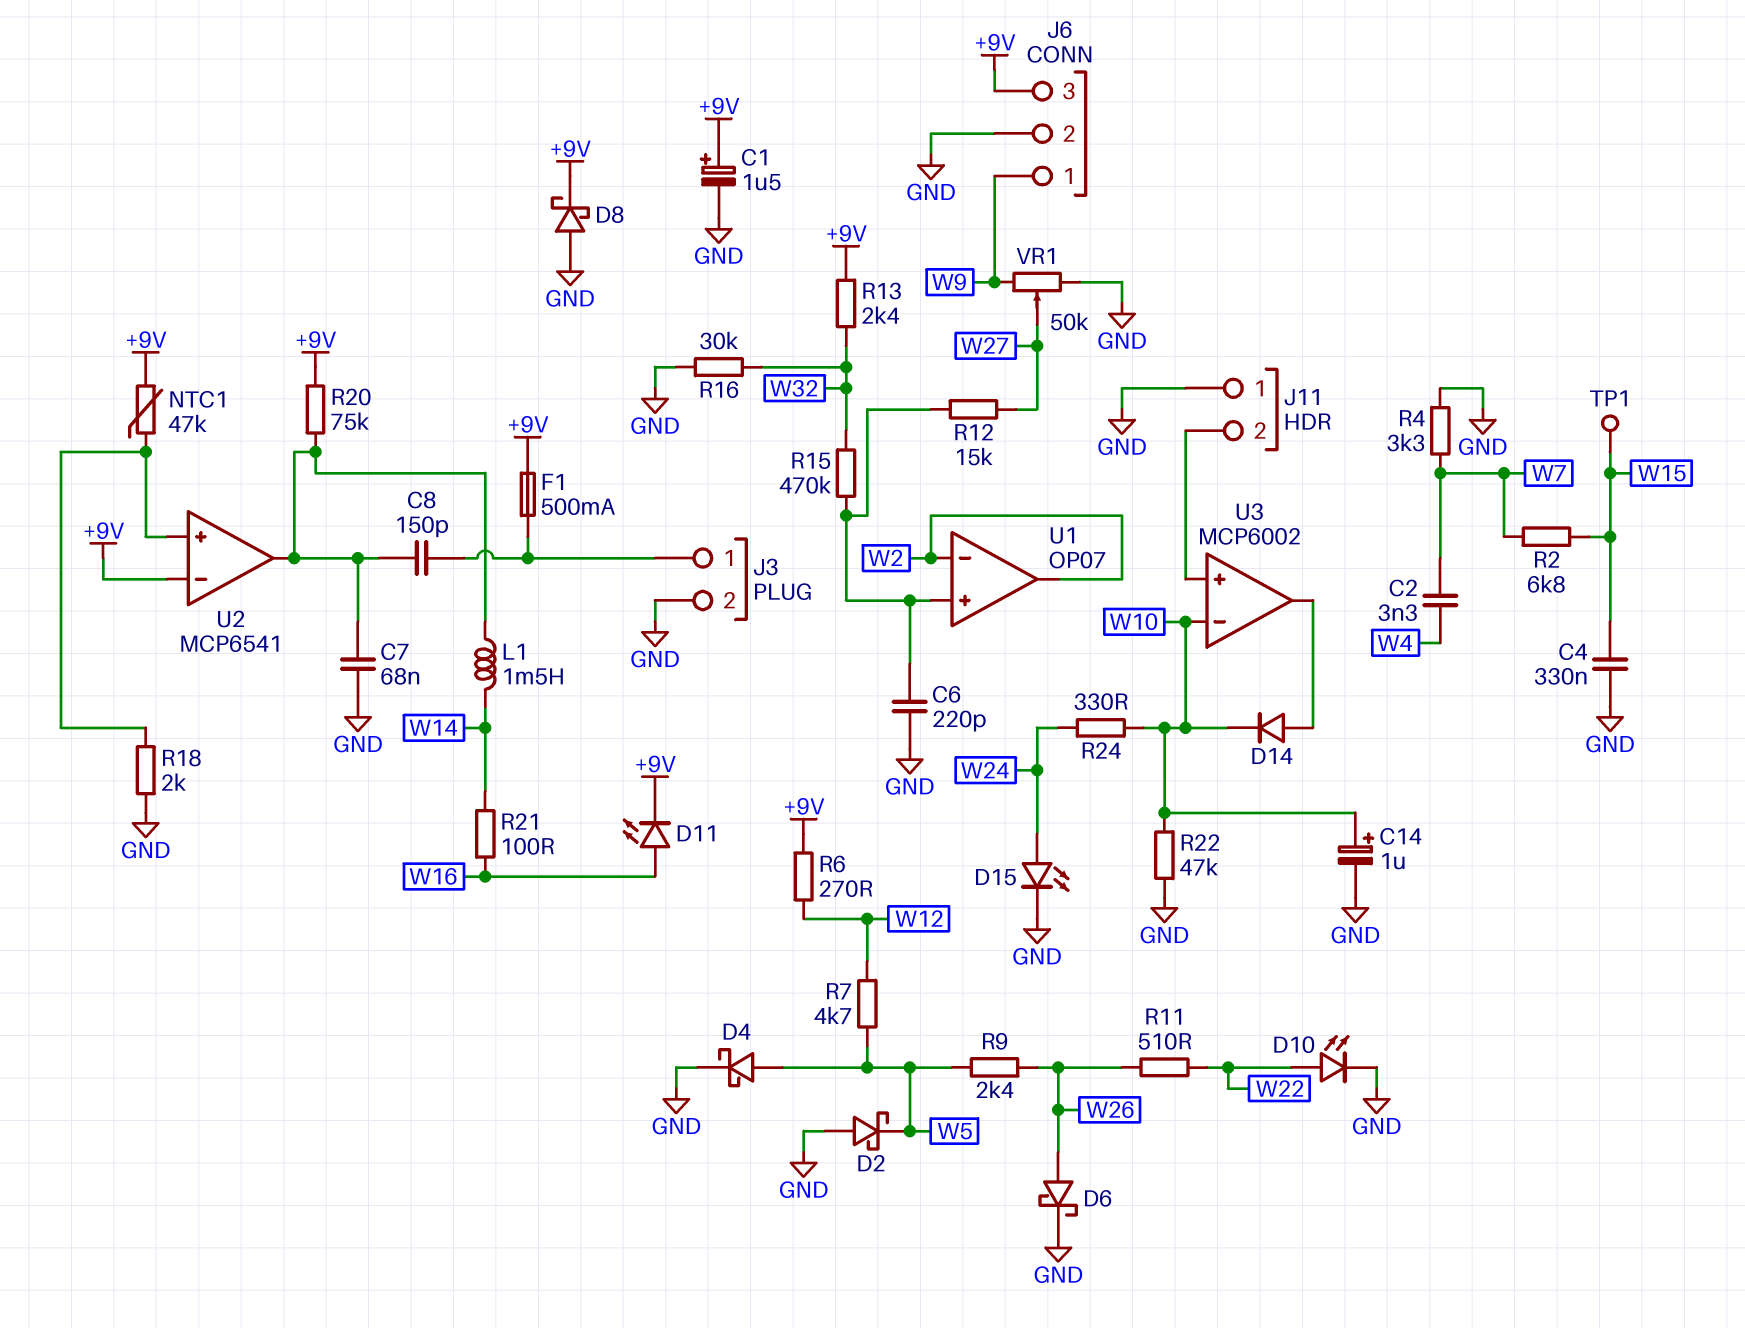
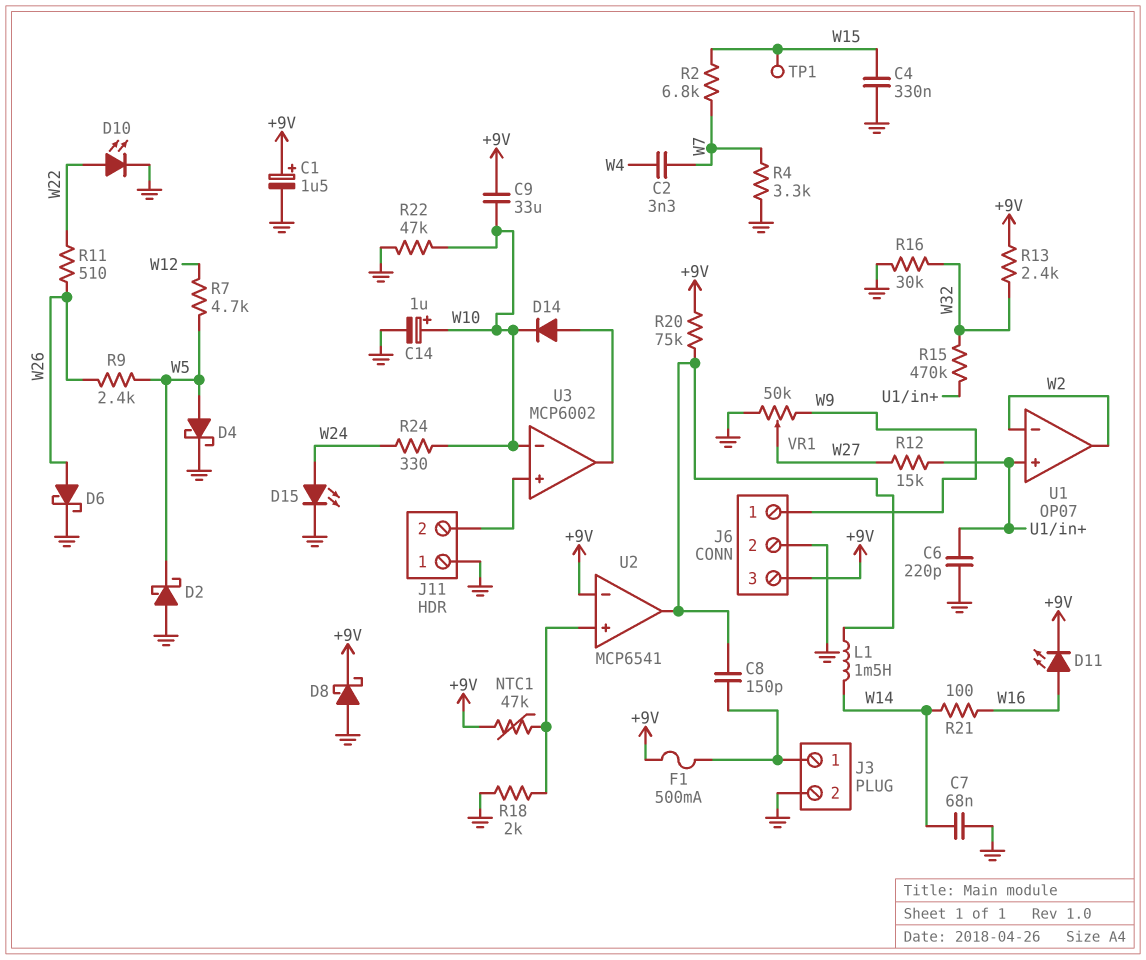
C7: 68nF (GND, U2/out) -> 68nF (GND, W14)
C9: none -> 33uF (+9V, W10)
R6: 270 (+9V, W12) -> none

